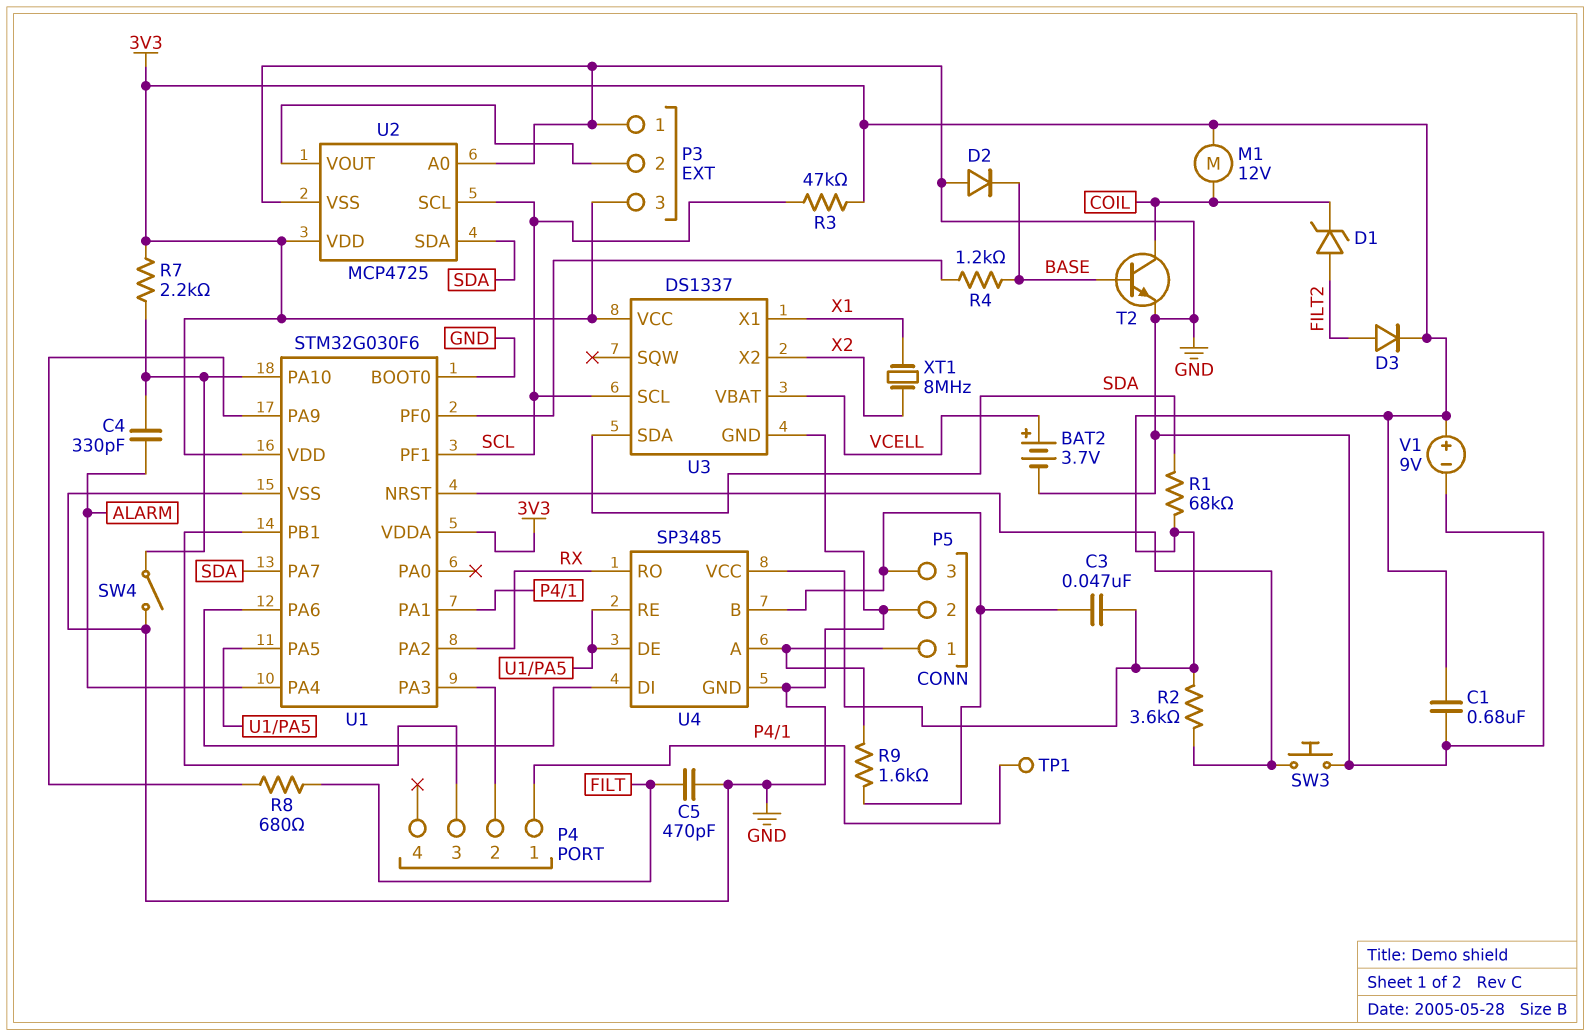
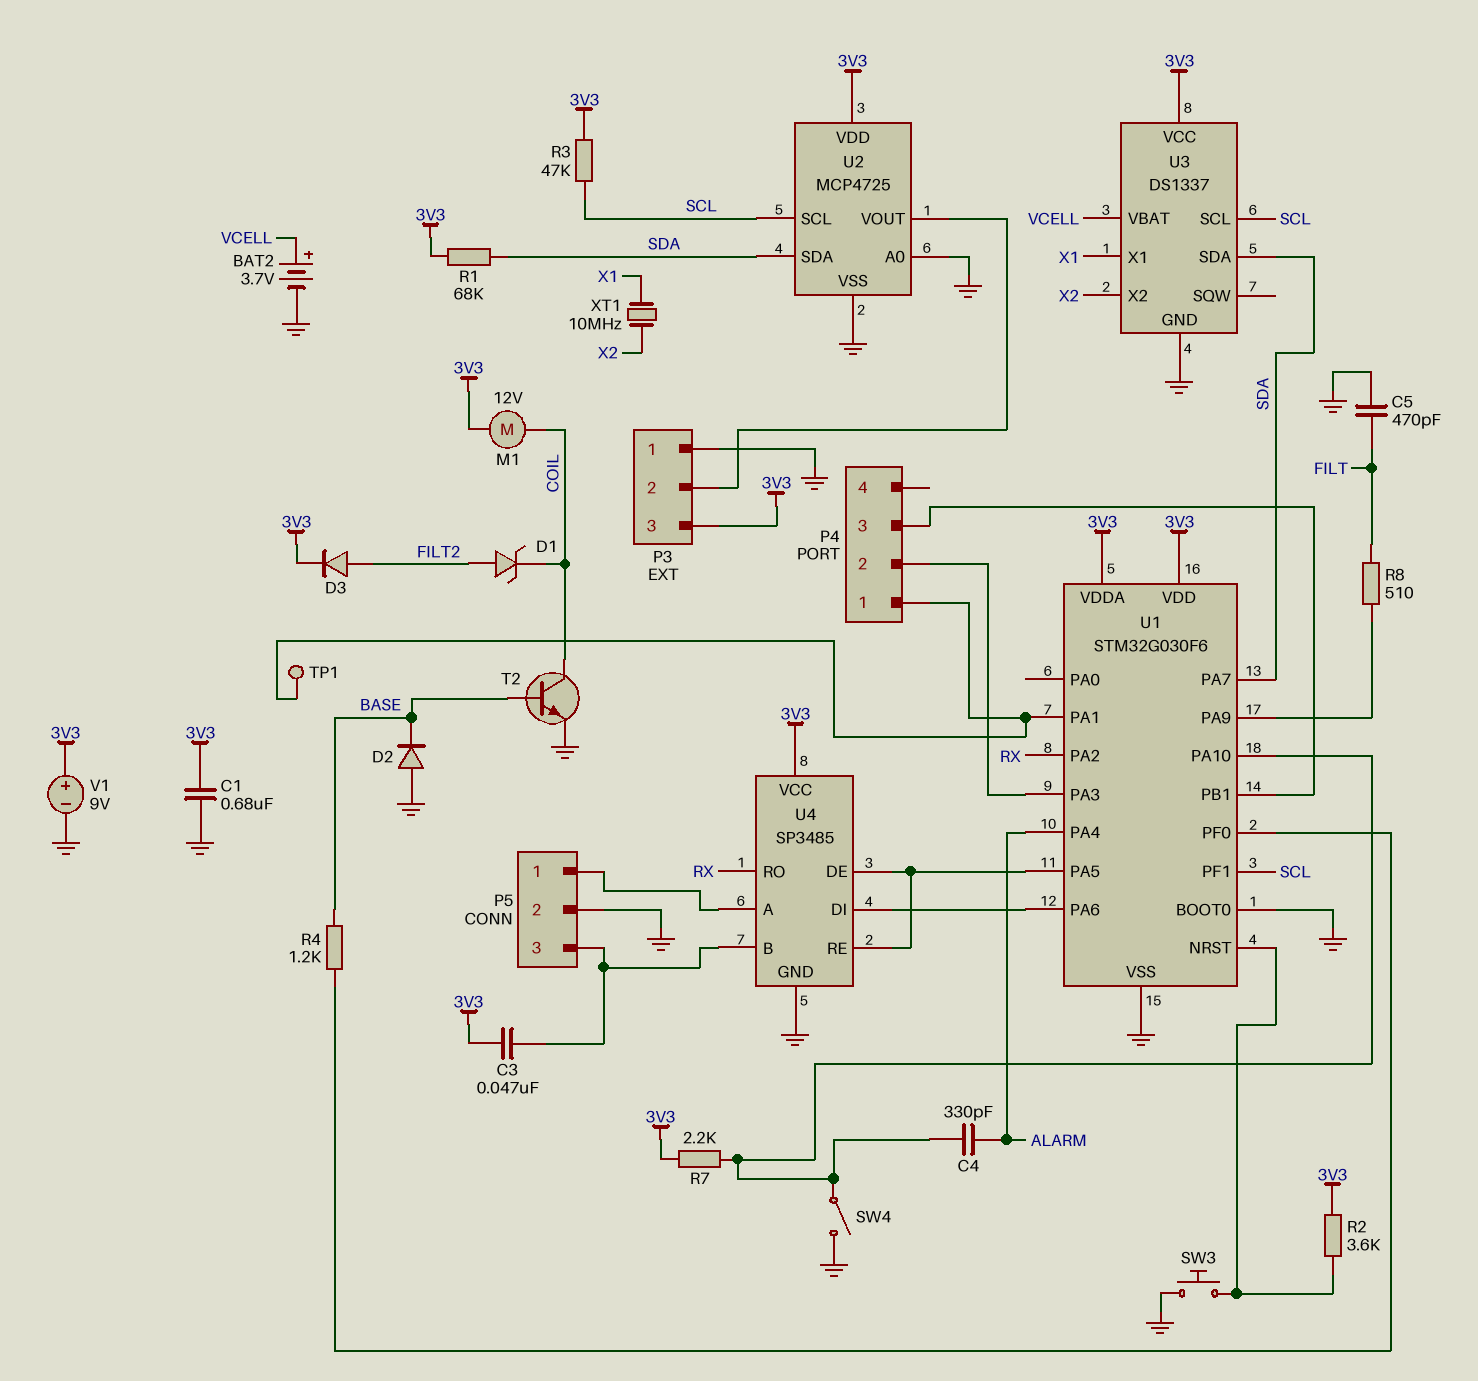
R8: 680 (FILT, U1/PA9) -> 510 (FILT, U1/PA9)
R9: 1.6k (P5/1, P5/3) -> none
XT1: 8MHz (X1, X2) -> 10MHz (X1, X2)

